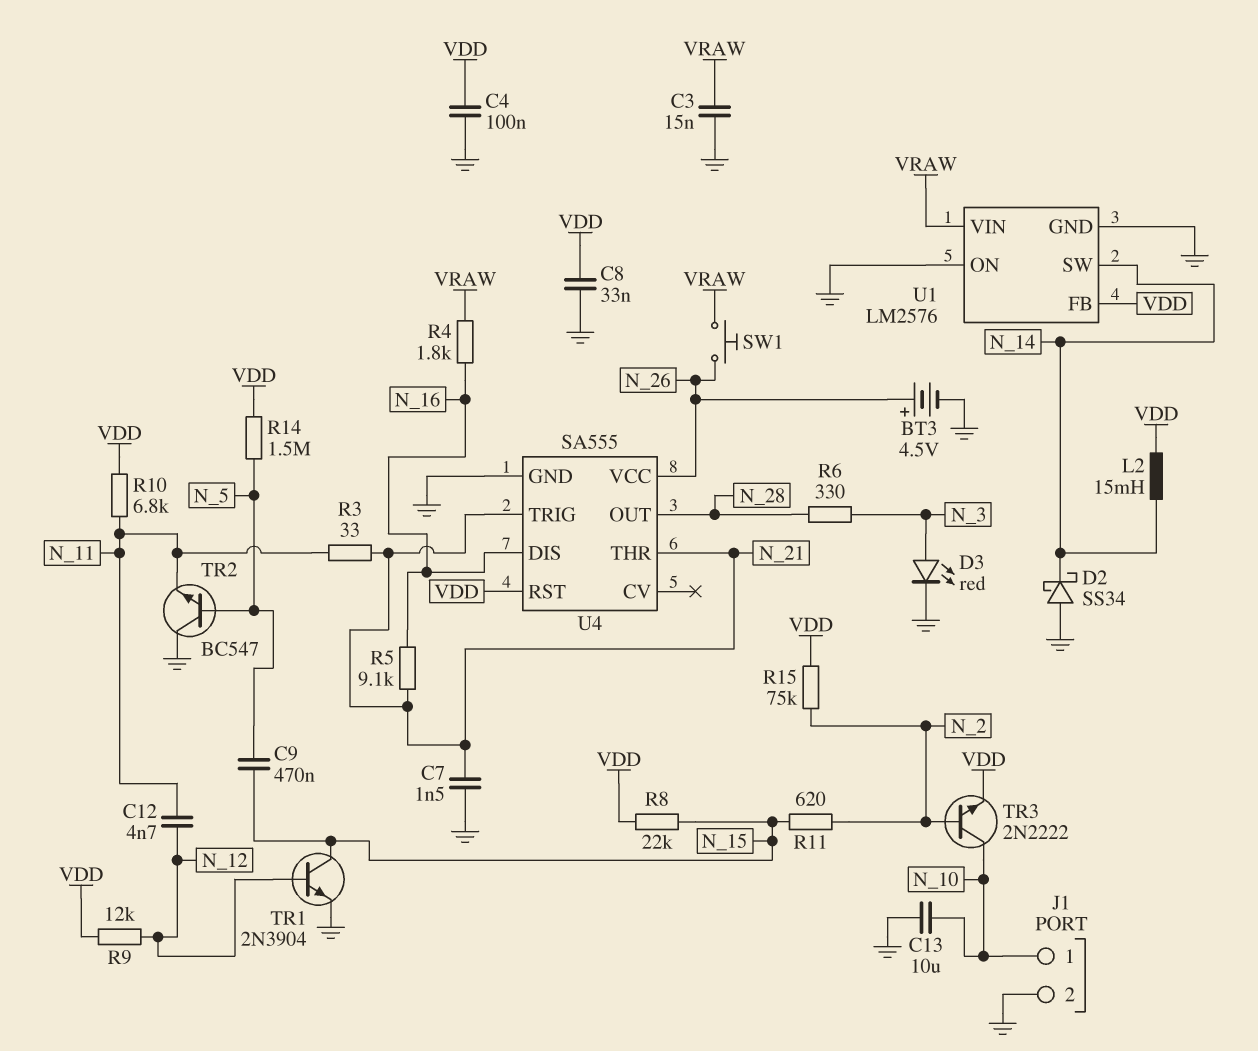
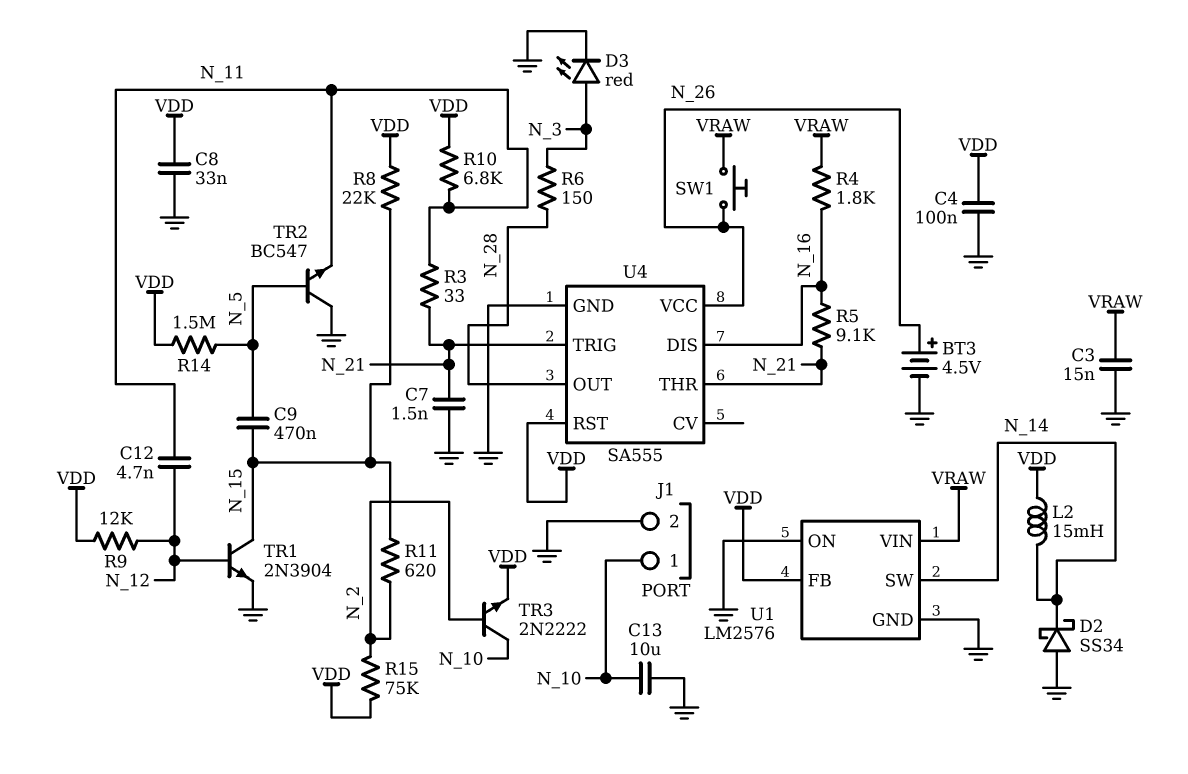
R6: 330 (N_3, N_28) -> 150 (N_3, N_28)

